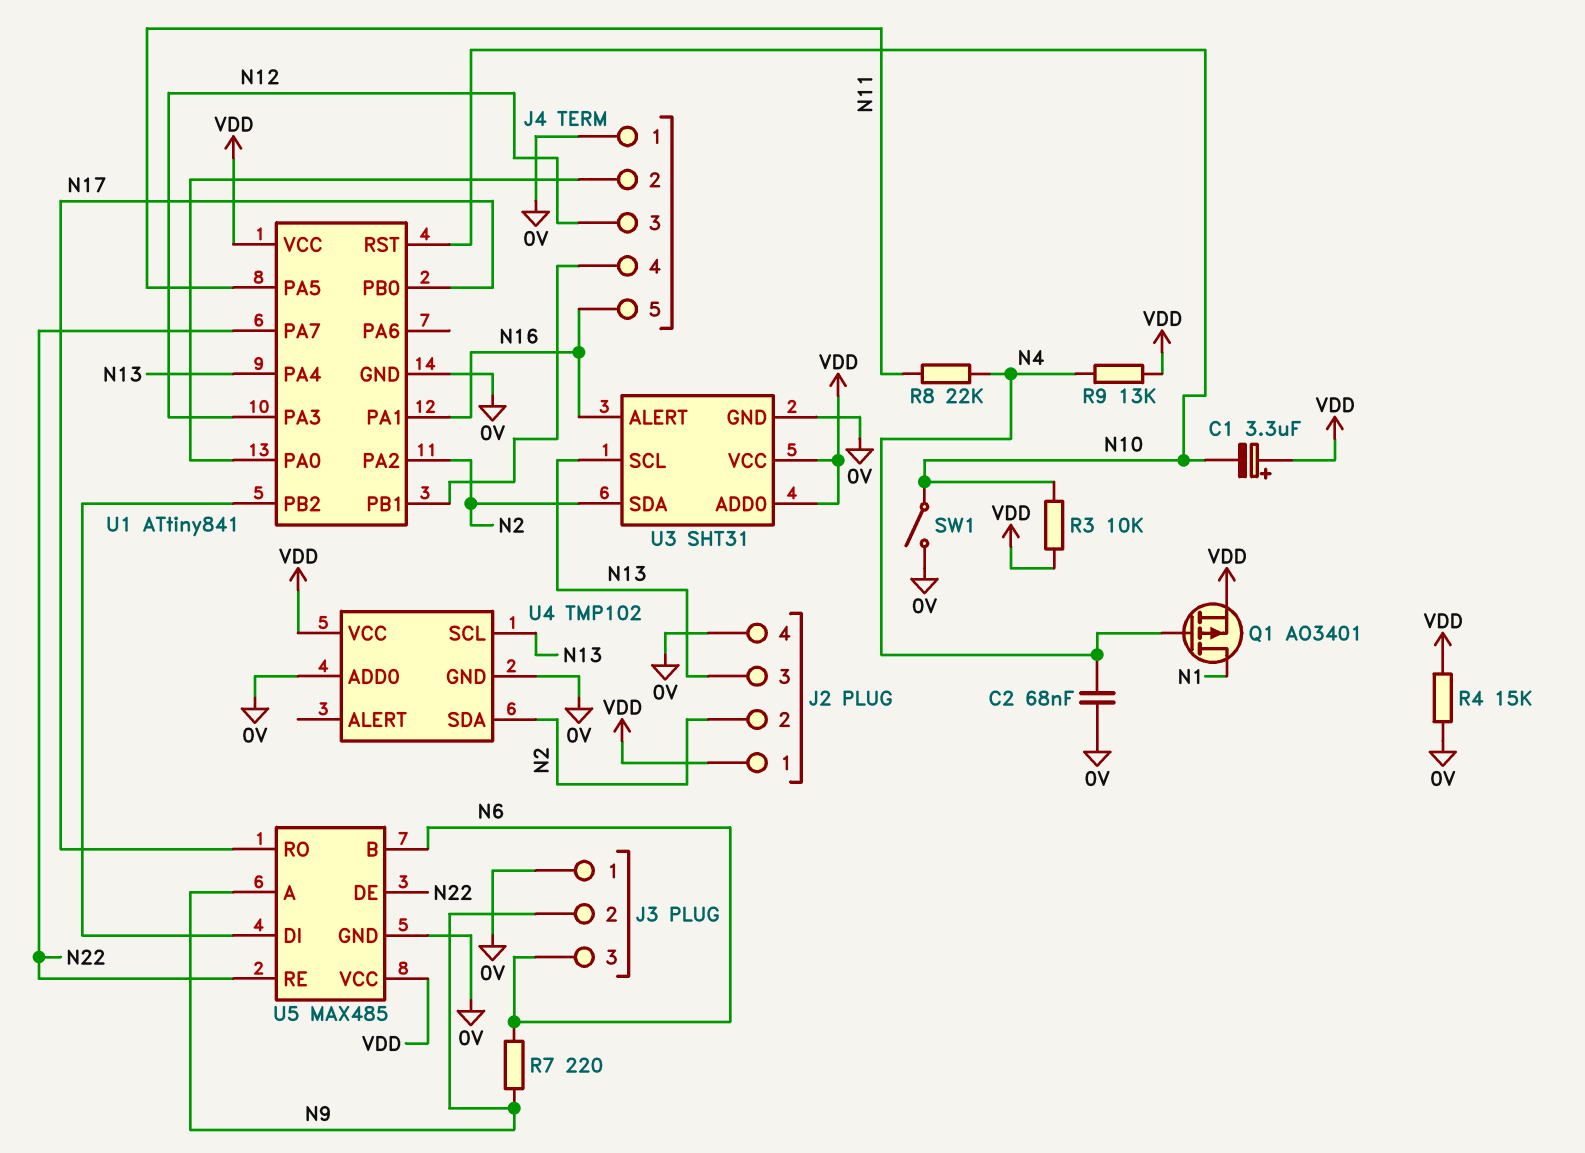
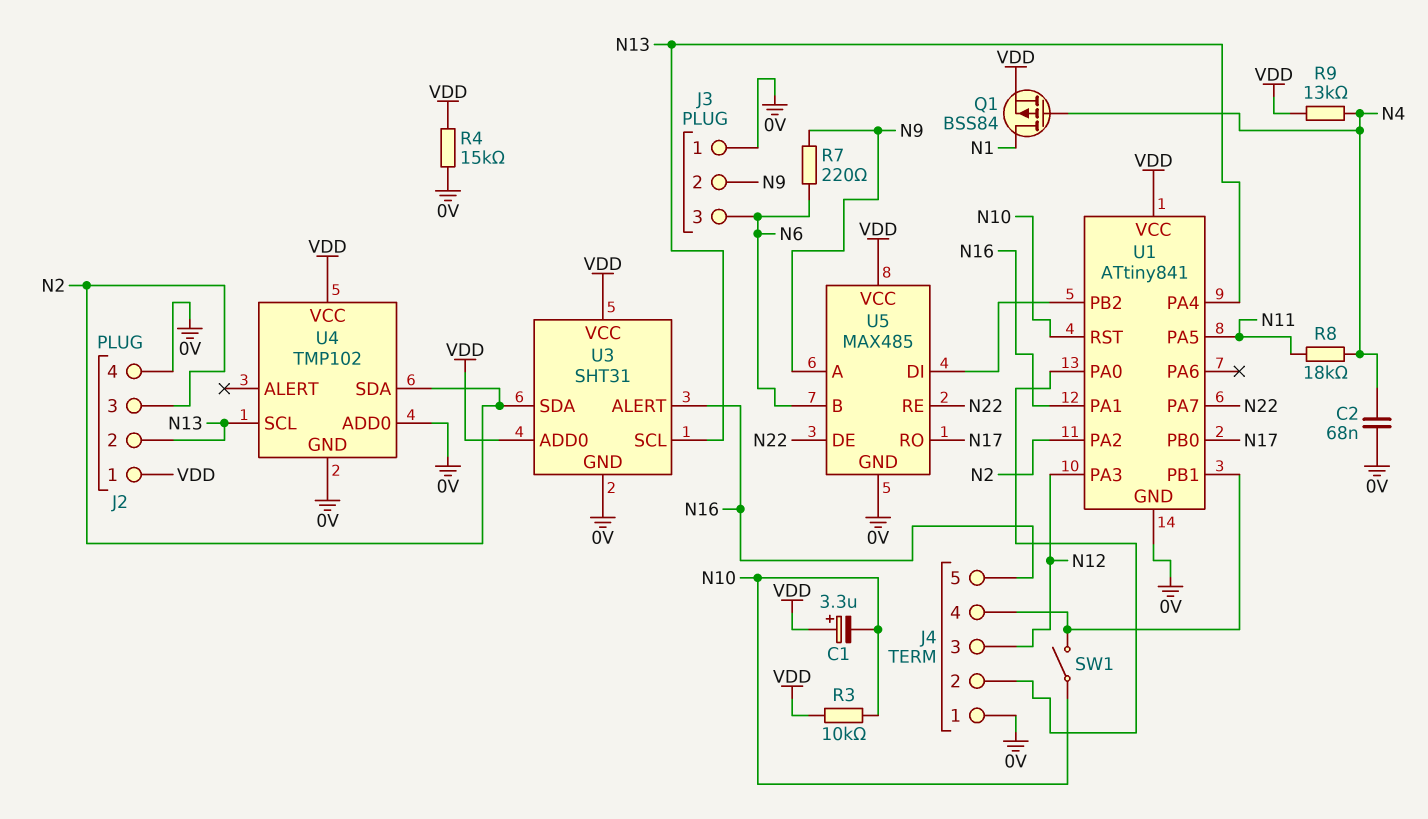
J2 pin 2: N2 -> N13
J2 pin 3: N13 -> N2
Q1: PMOS AO3401 (G N4, D N1, S VDD) -> PMOS BSS84 (G N4, D N1, S VDD)
R8: 22k (N4, N11) -> 18k (N4, N11)
SW1: switch (0V, N10) -> switch (J4/4, N10)

